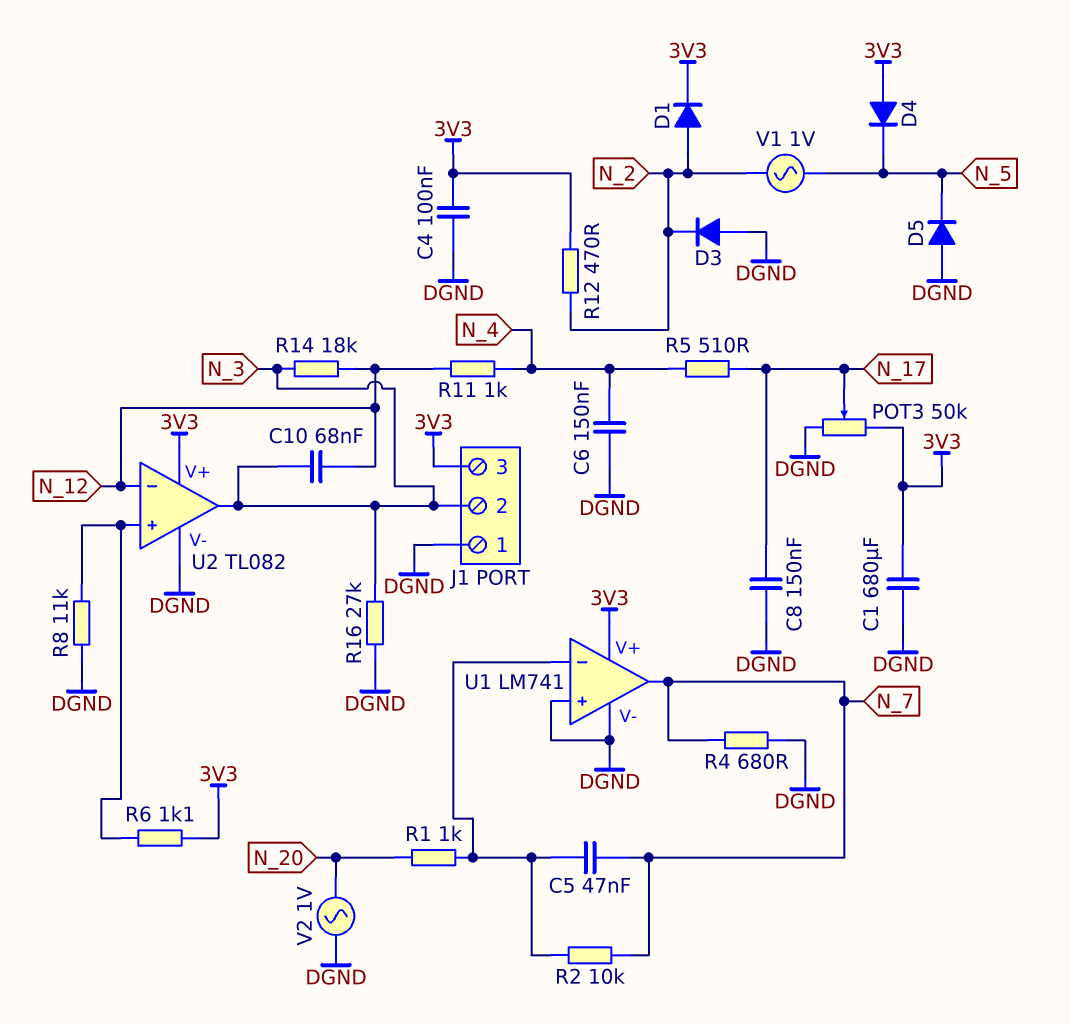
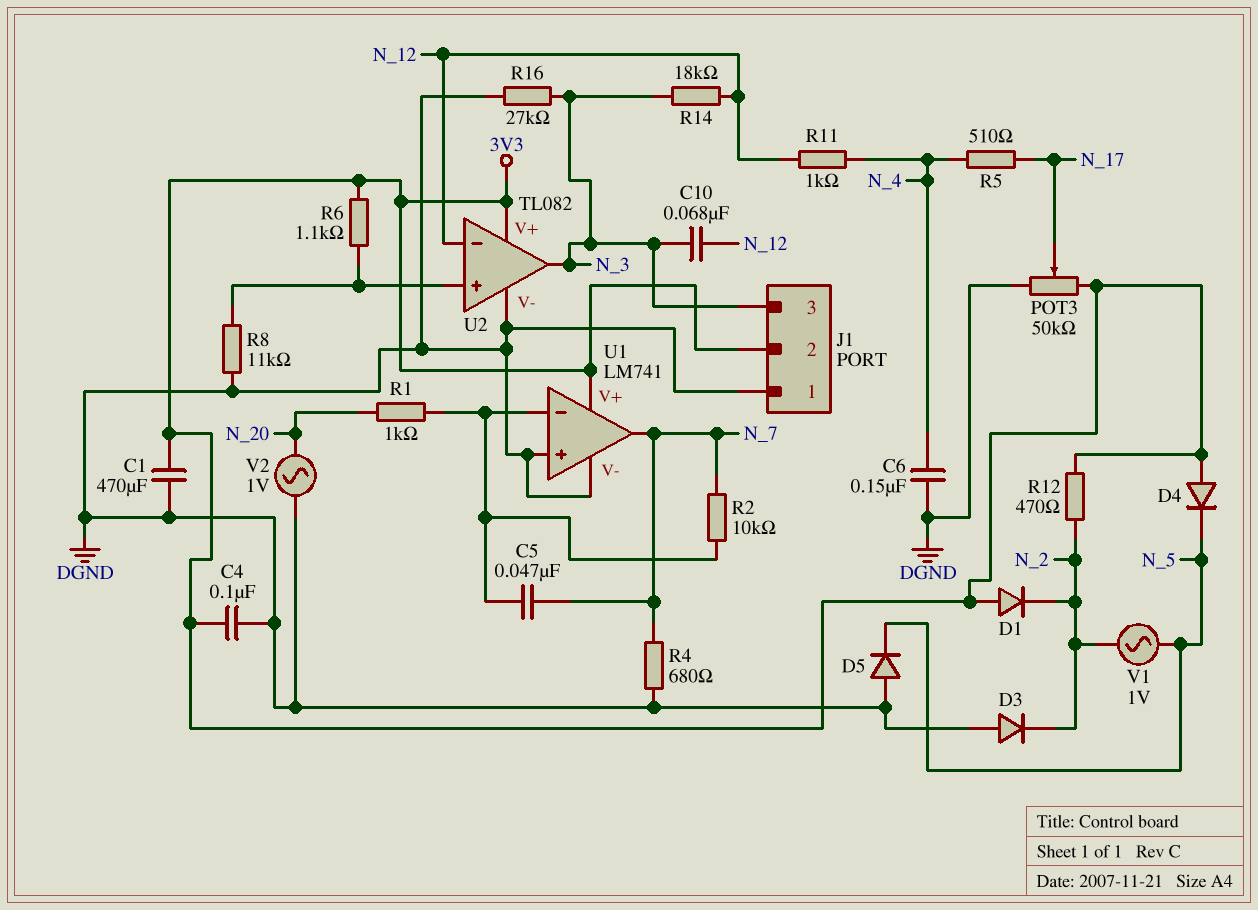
C1: 680uF (3V3, DGND) -> 470uF (3V3, DGND)
C8: 150nF (DGND, N_17) -> none
D1: diode (A N_2, K 3V3) -> diode (A 3V3, K N_2)
J1 pin 2: N_3 -> 3V3
J1 pin 3: 3V3 -> N_3

